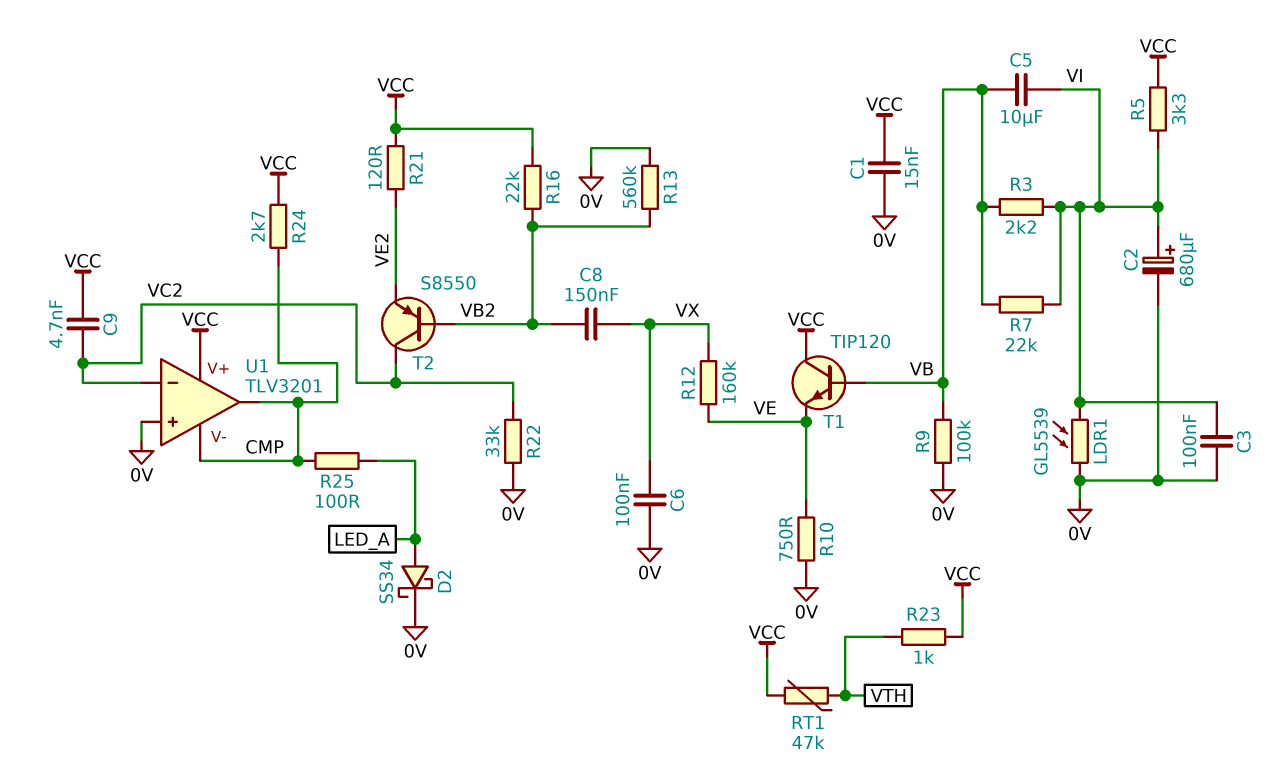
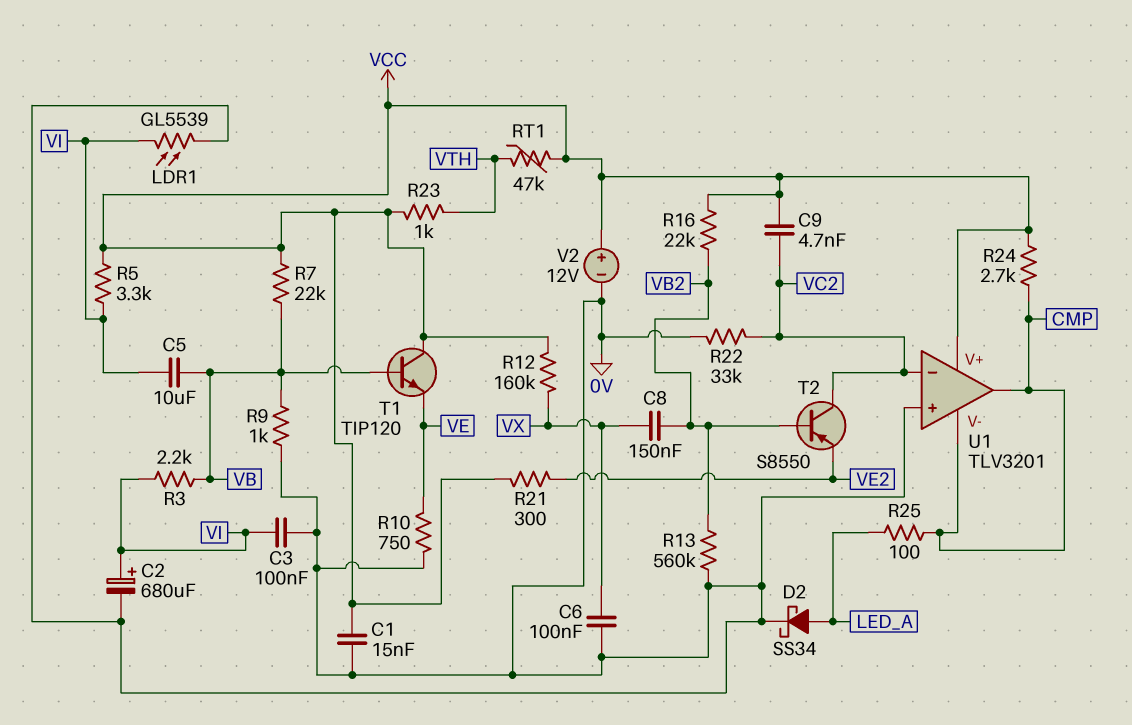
R7: 22k (VB, VI) -> 22k (VB, VCC)
R9: 100k (0V, VB) -> 1k (0V, VB)
R12: 160k (VE, VX) -> 160k (VCC, VX)
R21: 120 (VCC, VE2) -> 300 (VCC, VE2)
V2: none -> 12V (plus VCC, minus 0V)

